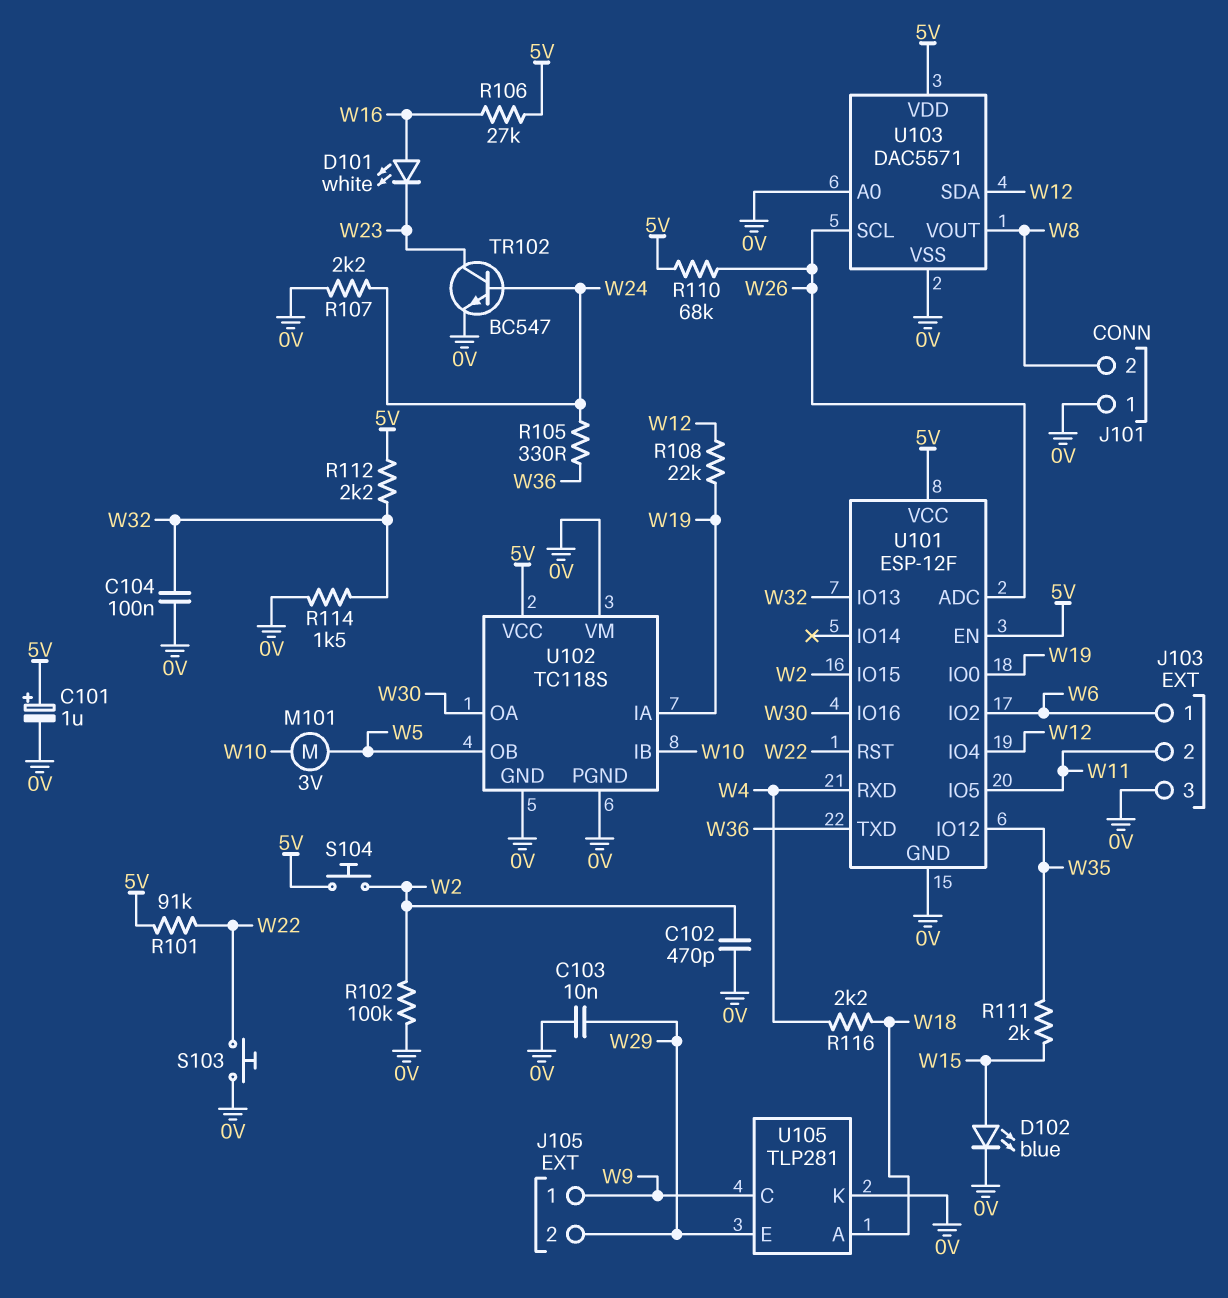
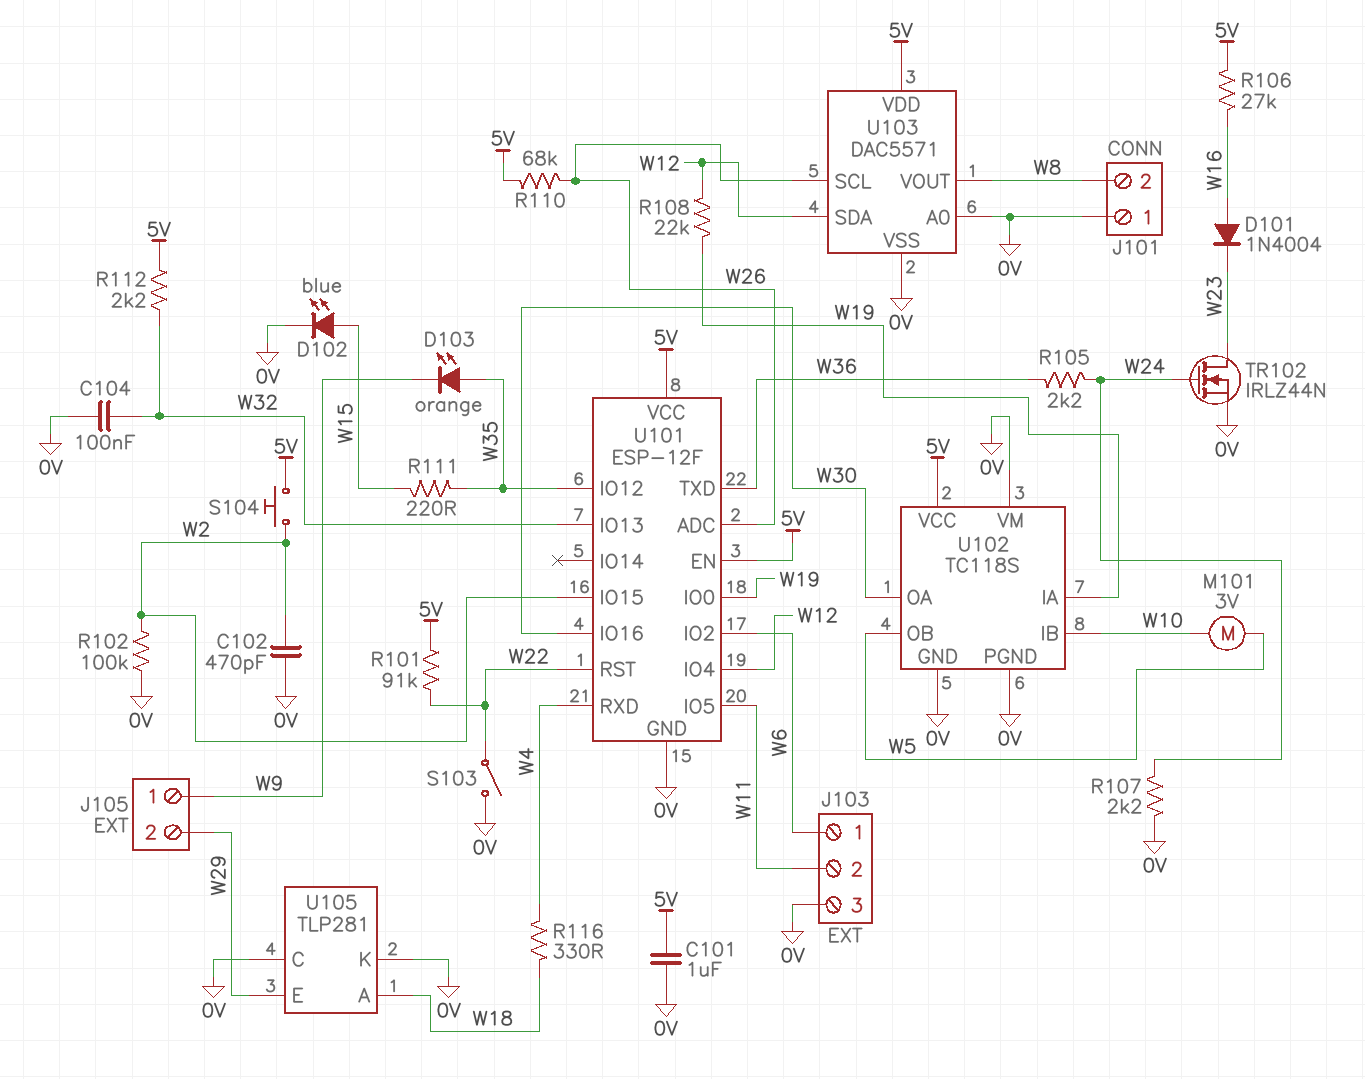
C101: 1uF (plus 5V, minus 0V) -> 1uF (0V, 5V)
C103: 10nF (0V, W29) -> none
D101: LED white (A W16, K W23) -> diode 1N4004 (A W16, K W23)
D103: none -> LED orange (A W35, K W9)
R105: 330 (W24, W36) -> 2.2k (W24, W36)
R111: 2k (W15, W35) -> 220 (W15, W35)
R114: 1.5k (0V, W32) -> none
R116: 2.2k (W4, W18) -> 330 (W4, W18)
S103: button (0V, W22) -> switch (0V, W22)
TR102: NPN BC547 (B W24, C W23, E 0V) -> NMOS IRLZ44N (G W24, D W23, S 0V)
U105 pin C: W9 -> 0V

